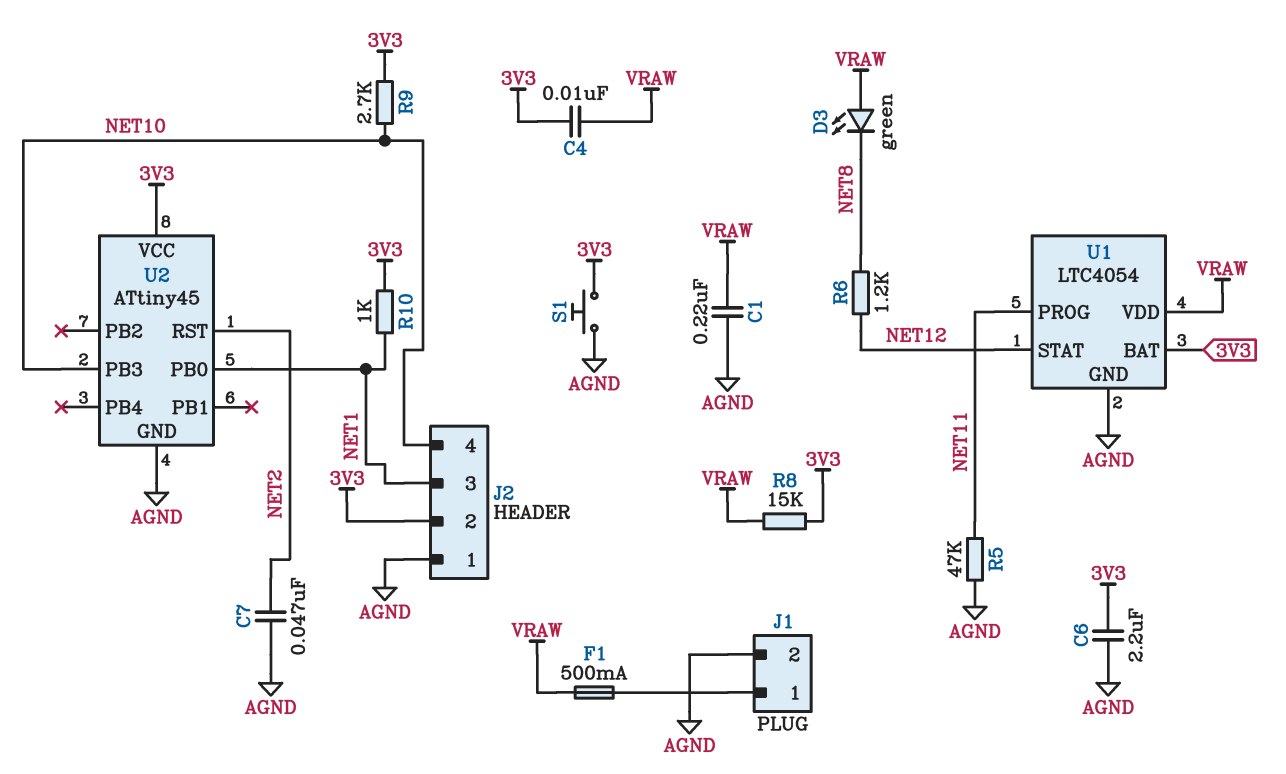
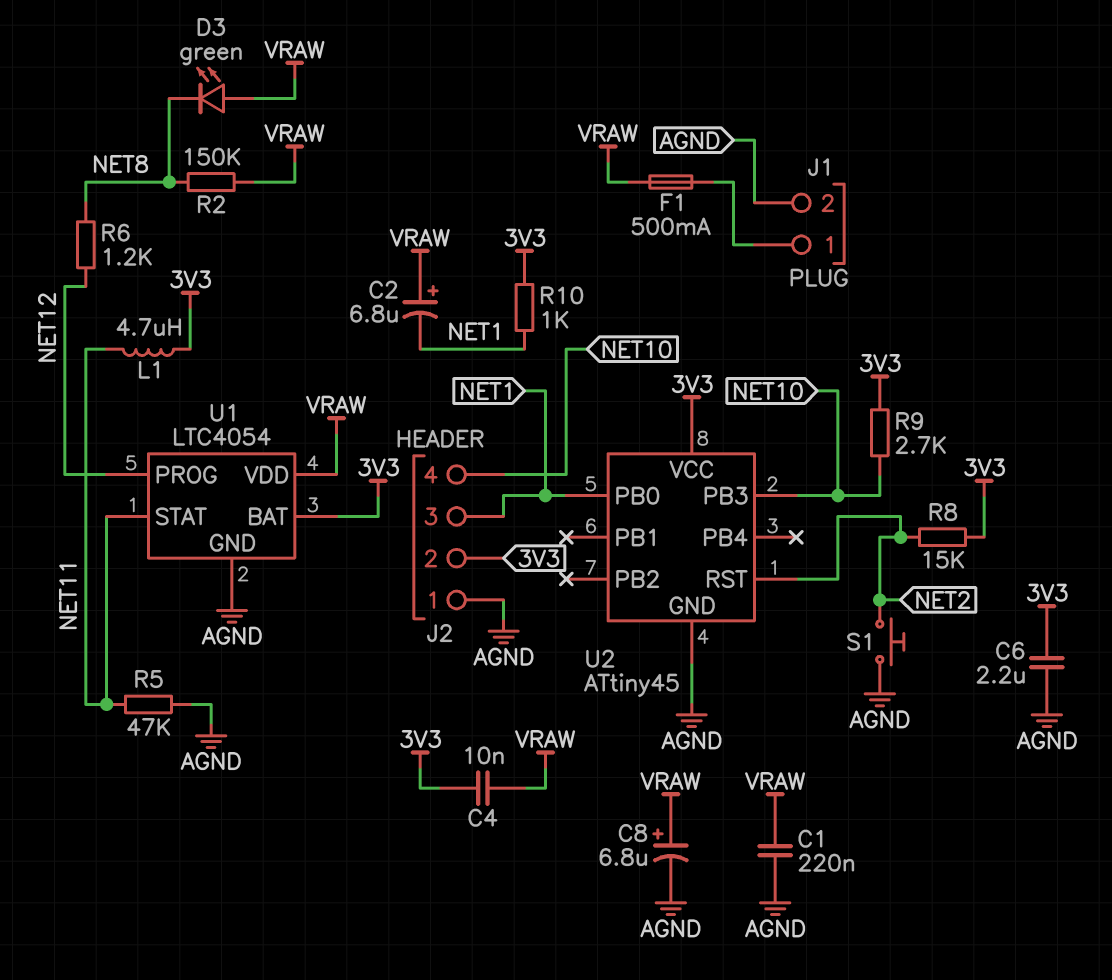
C2: none -> 6.8uF (plus VRAW, minus NET1)
C7: 47nF (AGND, NET2) -> none
C8: none -> 6.8uF (plus VRAW, minus AGND)
L1: none -> 4.7uH (3V3, NET11)
R2: none -> 150k (NET8, VRAW)
R8: 15k (3V3, VRAW) -> 15k (3V3, NET2)
S1: button (3V3, AGND) -> button (AGND, NET2)
U1 pin PROG: NET11 -> NET12
U1 pin STAT: NET12 -> NET11

